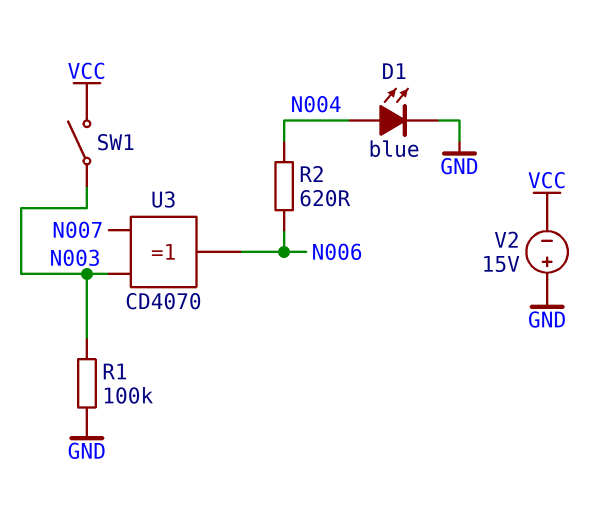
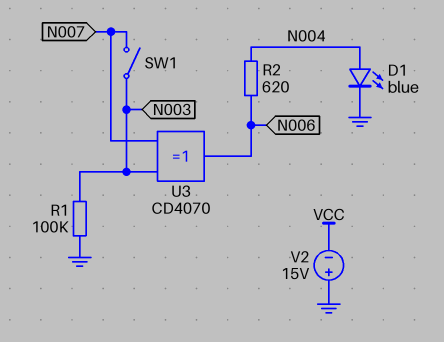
SW1: switch (N003, VCC) -> switch (N003, N007)

